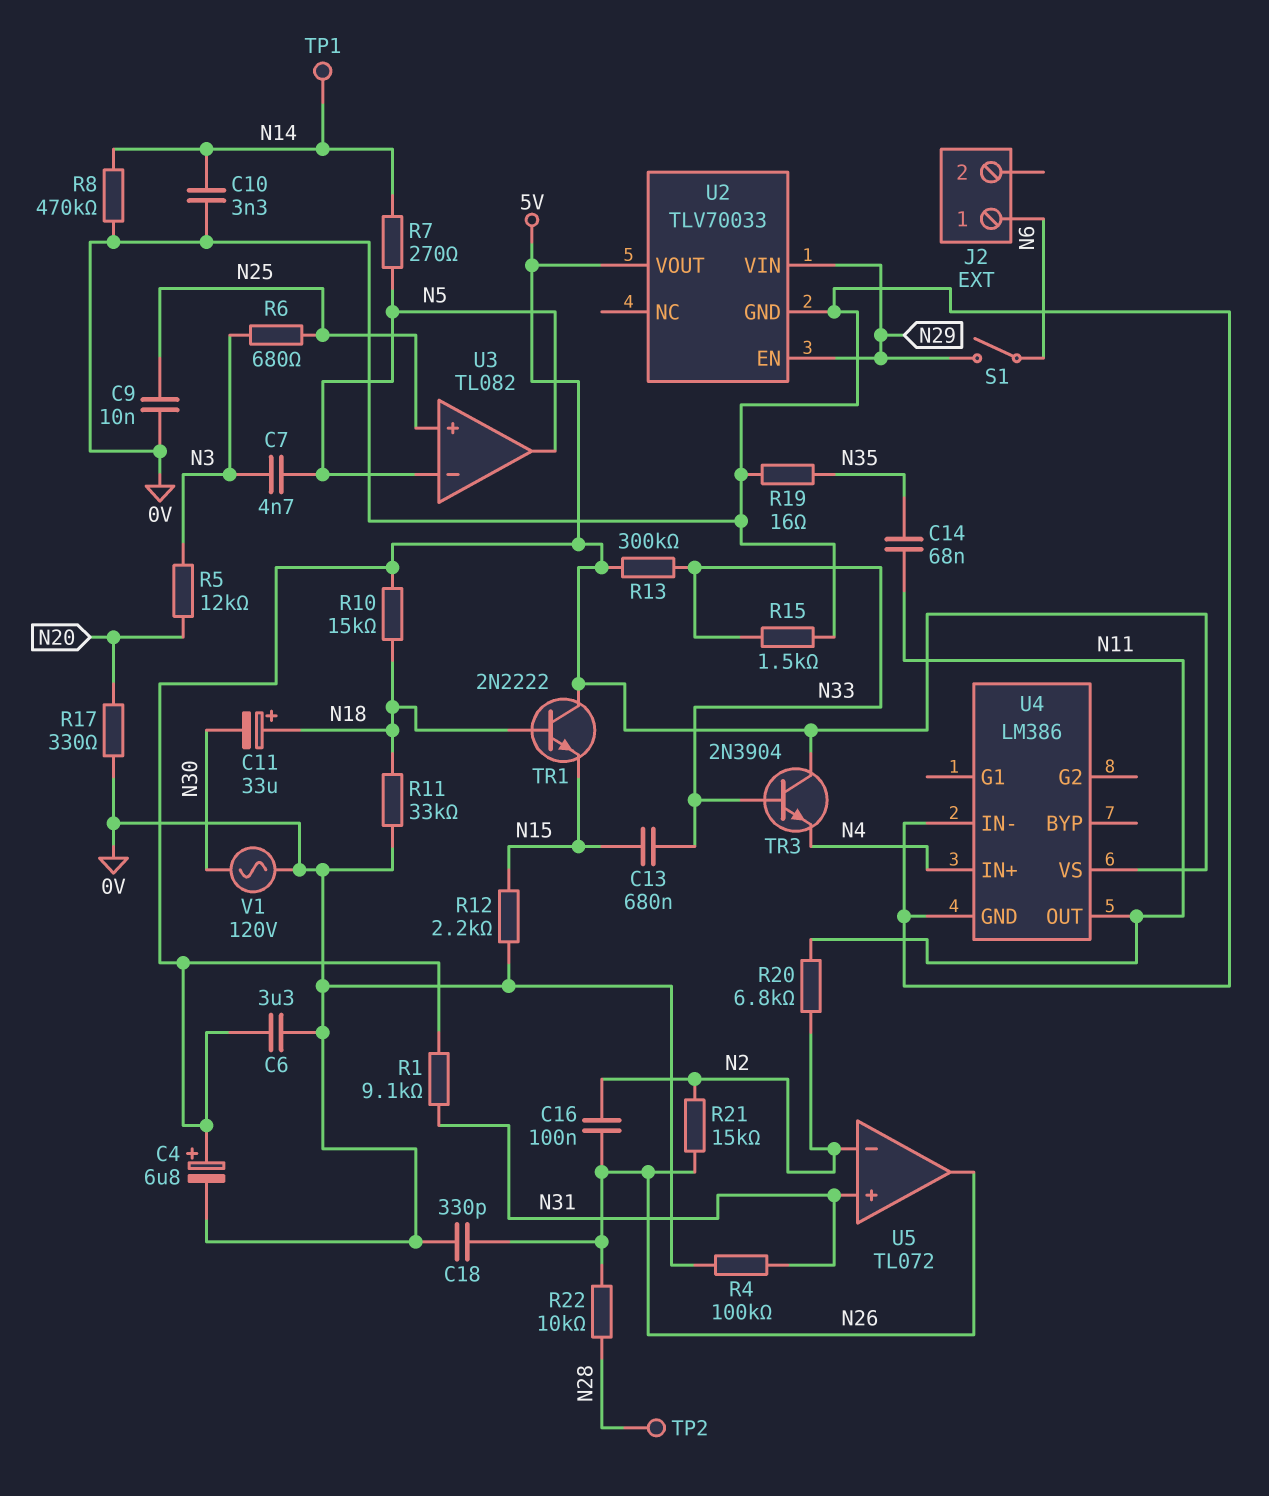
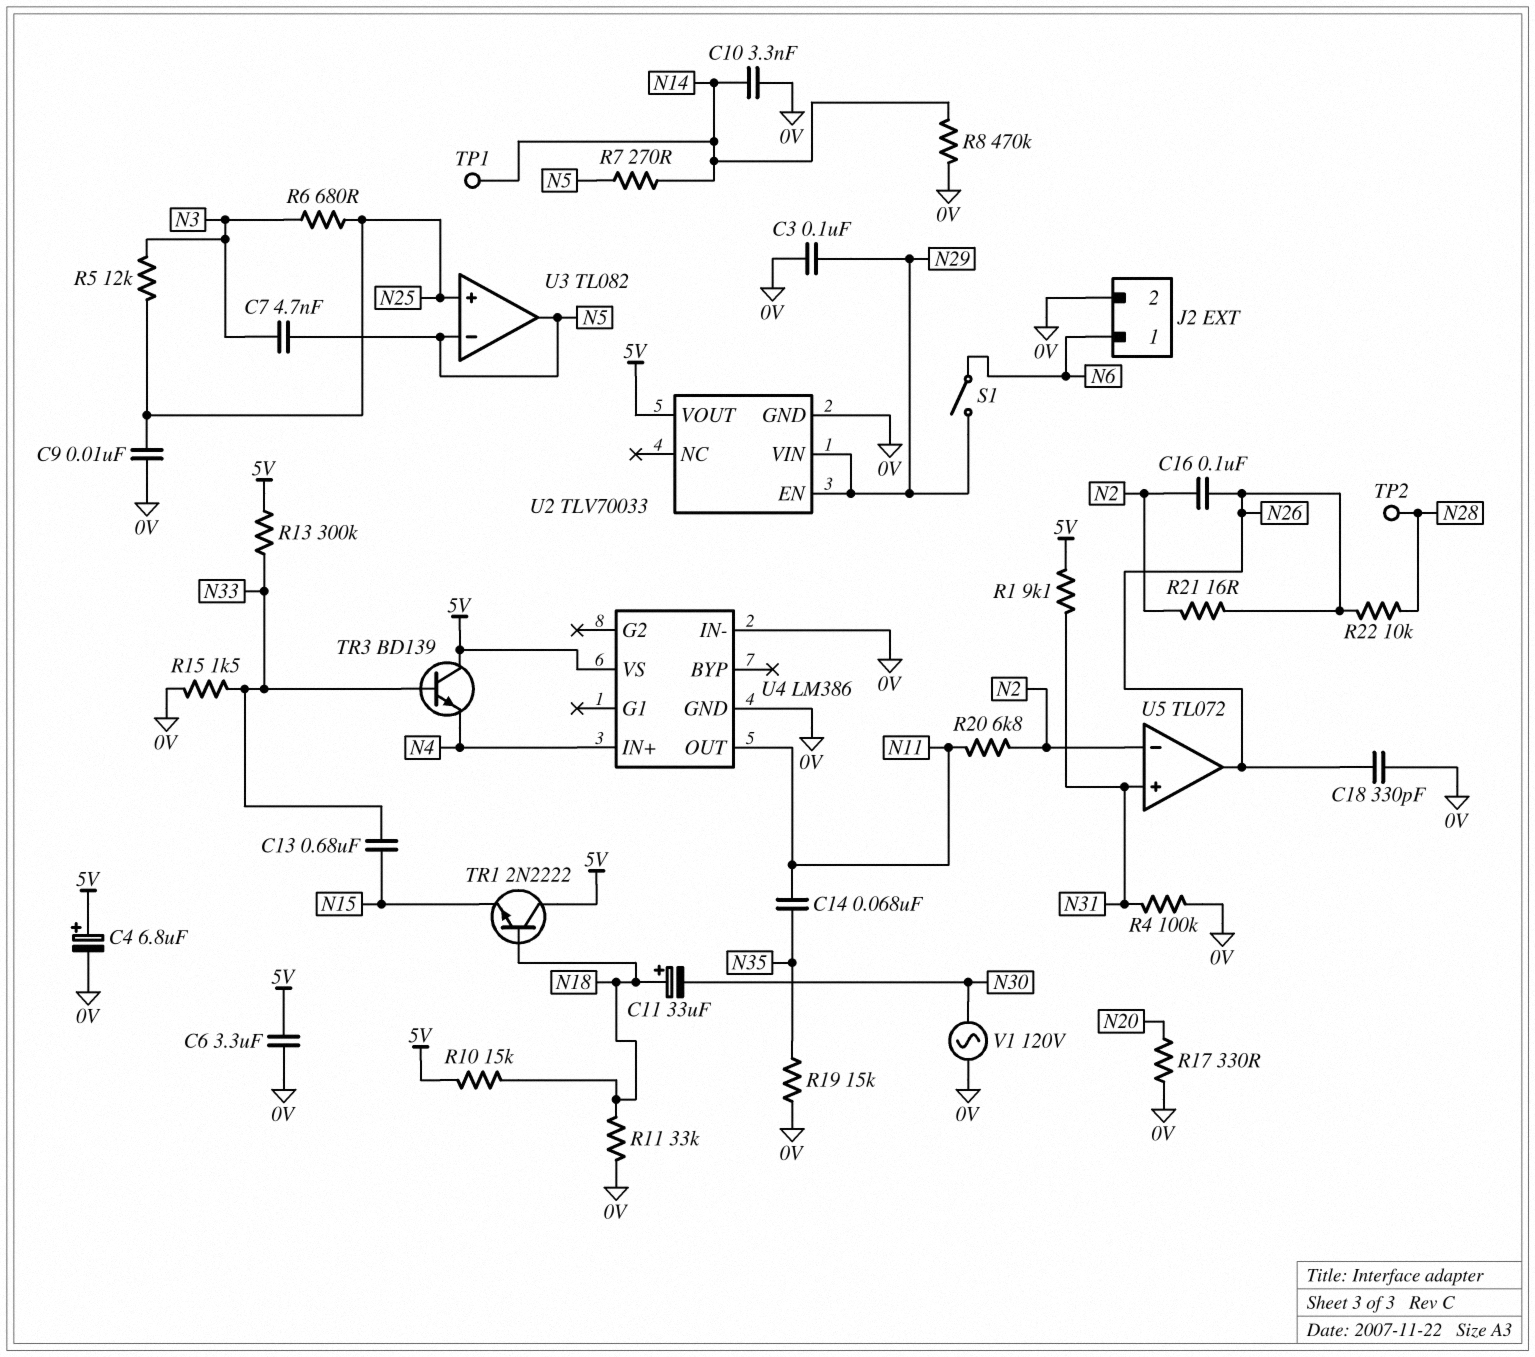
C3: none -> 100nF (0V, N29)
J2 pin 2: none -> 0V
R5: 12k (N3, N20) -> 12k (N3, N25)
R12: 2.2k (0V, N15) -> none
R19: 16 (0V, N35) -> 15k (0V, N35)
R21: 15k (N2, N26) -> 16 (N2, N26)
TR3: NPN 2N3904 (B N33, C 5V, E N4) -> NPN BD139 (B N33, C 5V, E N4)

